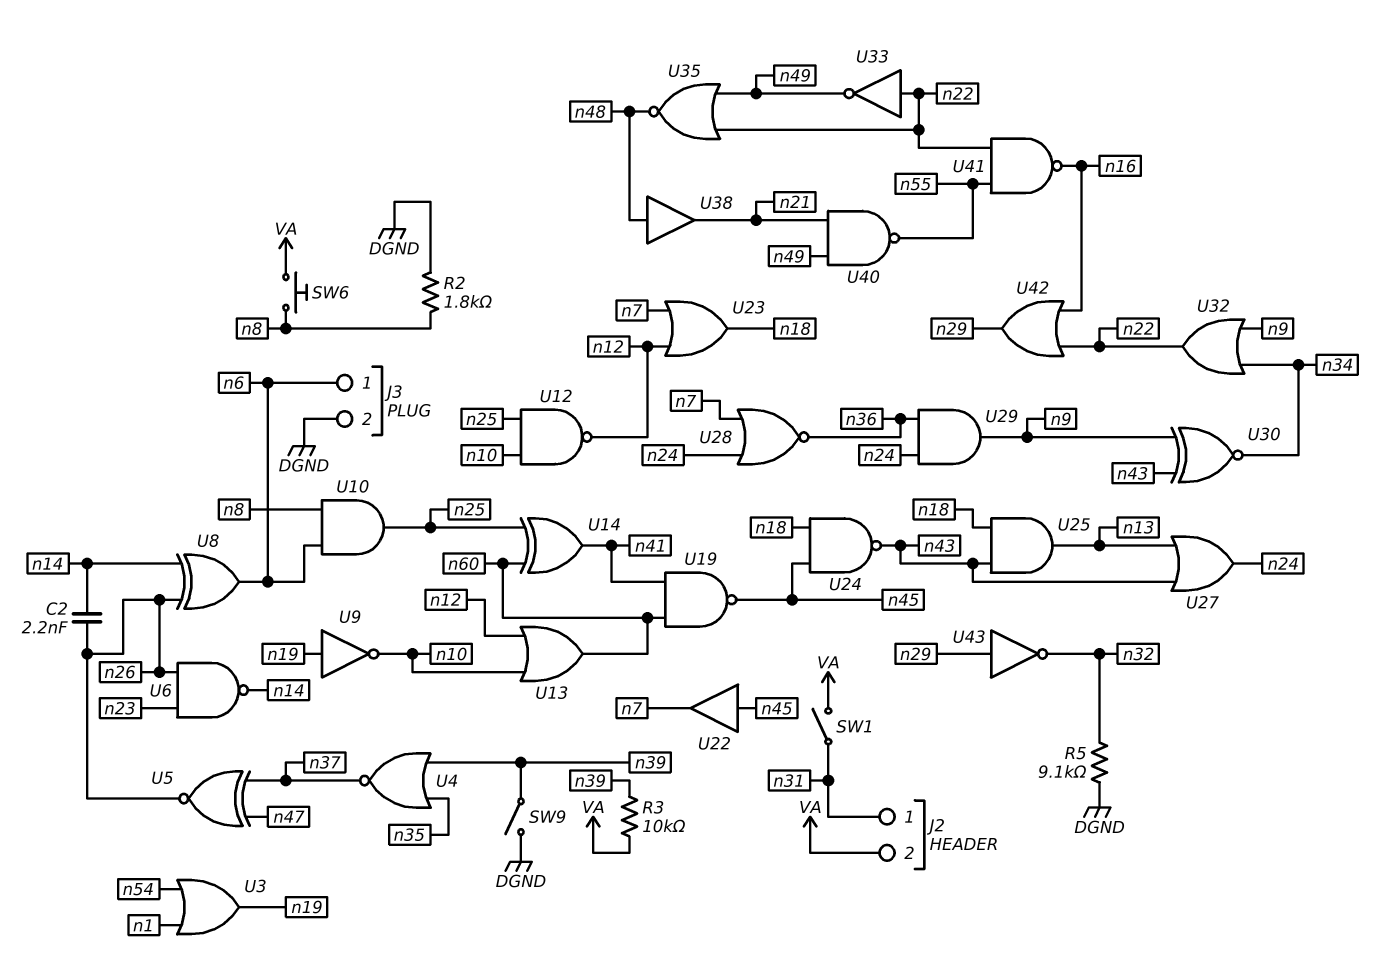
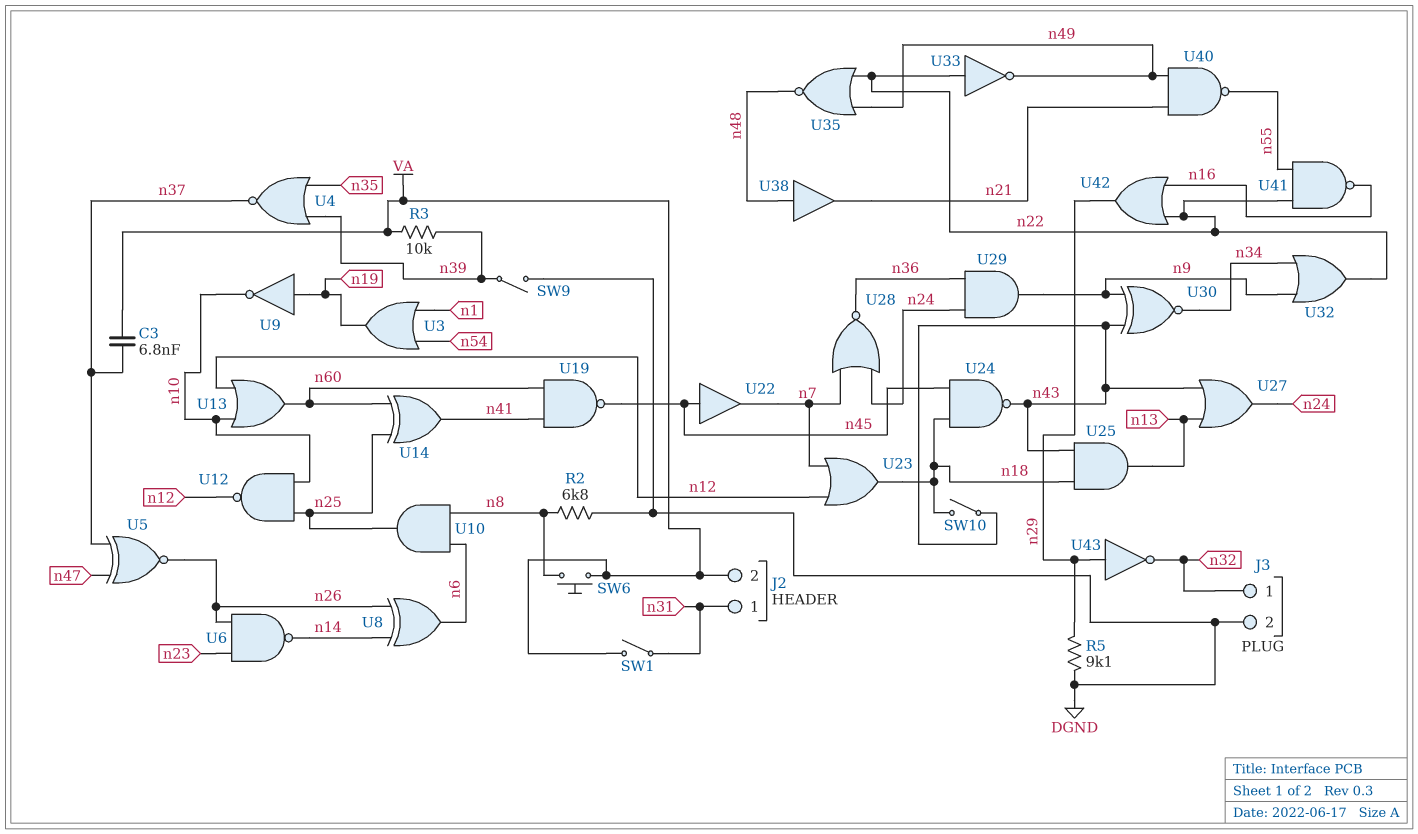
C2: 2.2nF (n14, n26) -> none
C3: none -> 6.8nF (VA, n37)
J3 pin 1: n6 -> n32
R2: 1.8k (DGND, n8) -> 6.8k (DGND, n8)
R5: 9.1k (DGND, n32) -> 9.1k (DGND, n29)
SW10: none -> switch (n18, n43)

